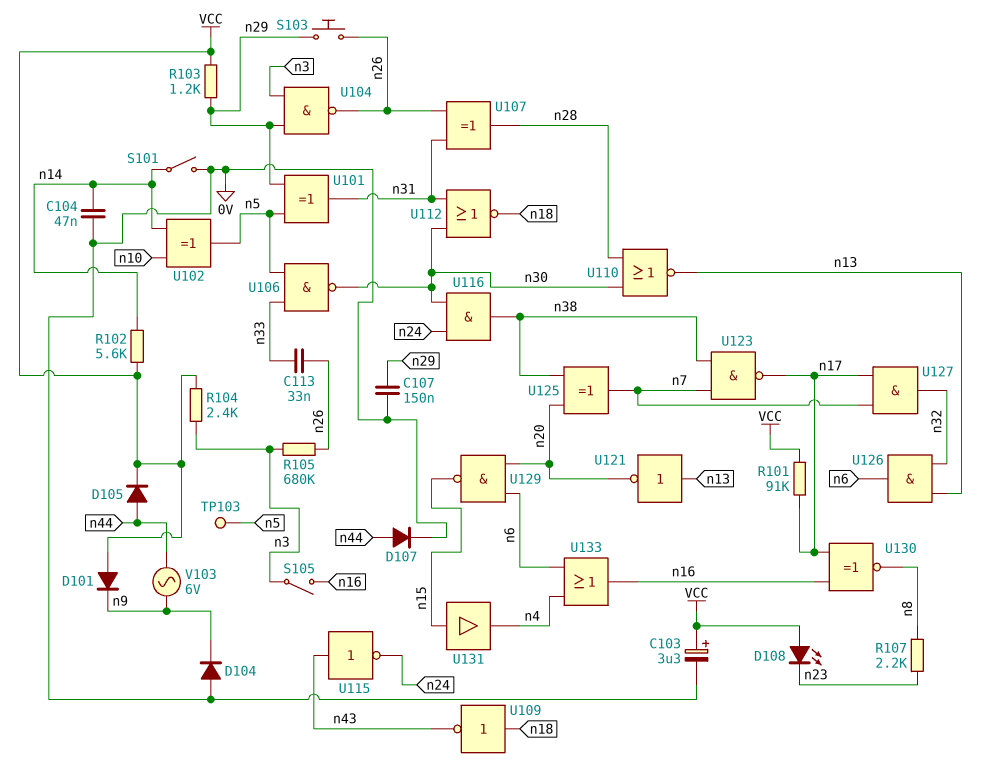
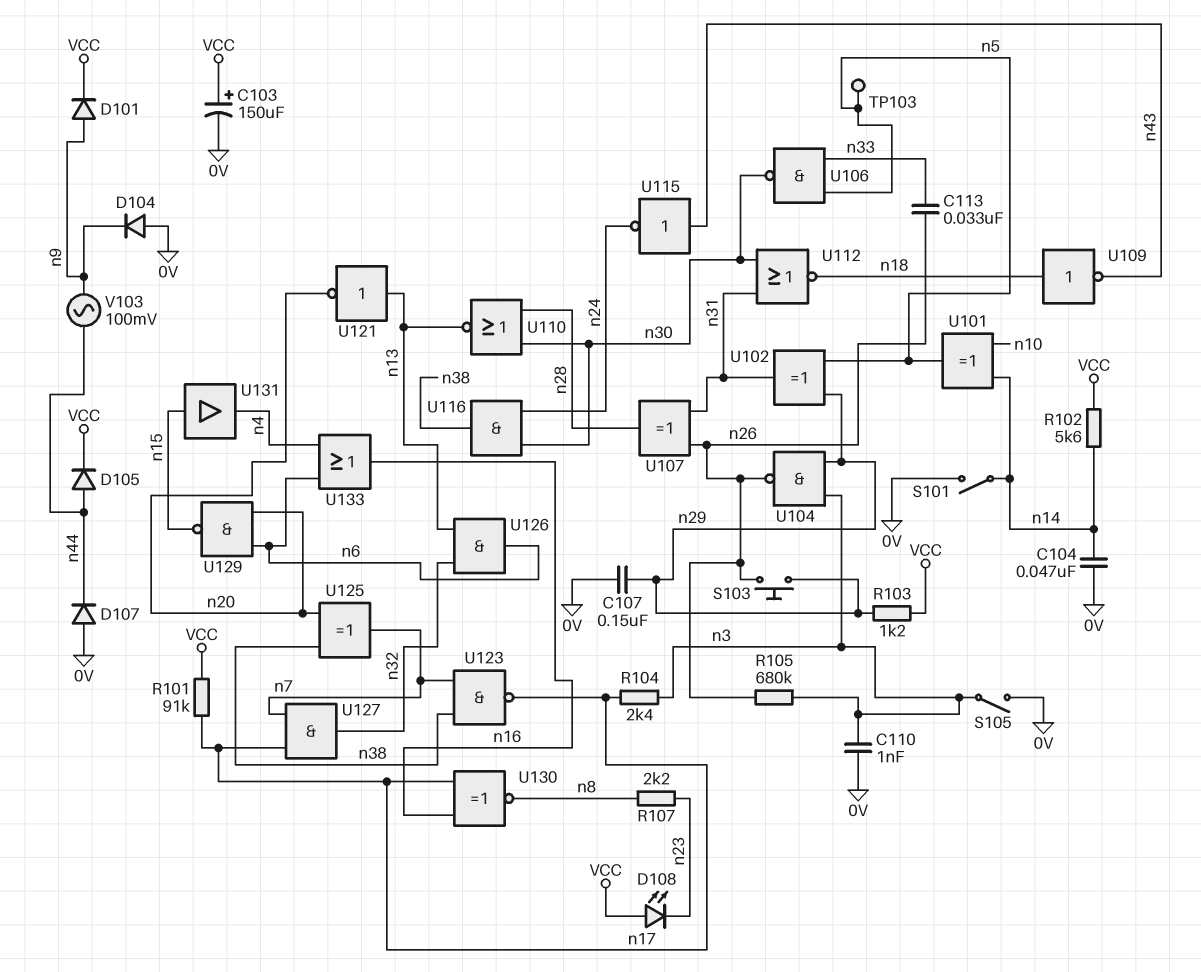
C103: 3.3uF (plus VCC, minus 0V) -> 150uF (plus VCC, minus 0V)
C110: none -> 1nF (0V, n3)
D101: diode (A VCC, K n9) -> diode (A n9, K VCC)
D107: diode (A n44, K 0V) -> diode (A 0V, K n44)
R104: 2.4k (VCC, n3) -> 2.4k (n3, n17)
S105: switch (n3, n16) -> switch (0V, n3)
U101: XOR (in n5, in n29, out n31) -> XOR (in n10, in n14, out n5)
U102: XOR (in n10, in n14, out n5) -> XOR (in n5, in n29, out n31)
V103: AC 6V (n9, n44) -> AC 100mV (n9, n44)

